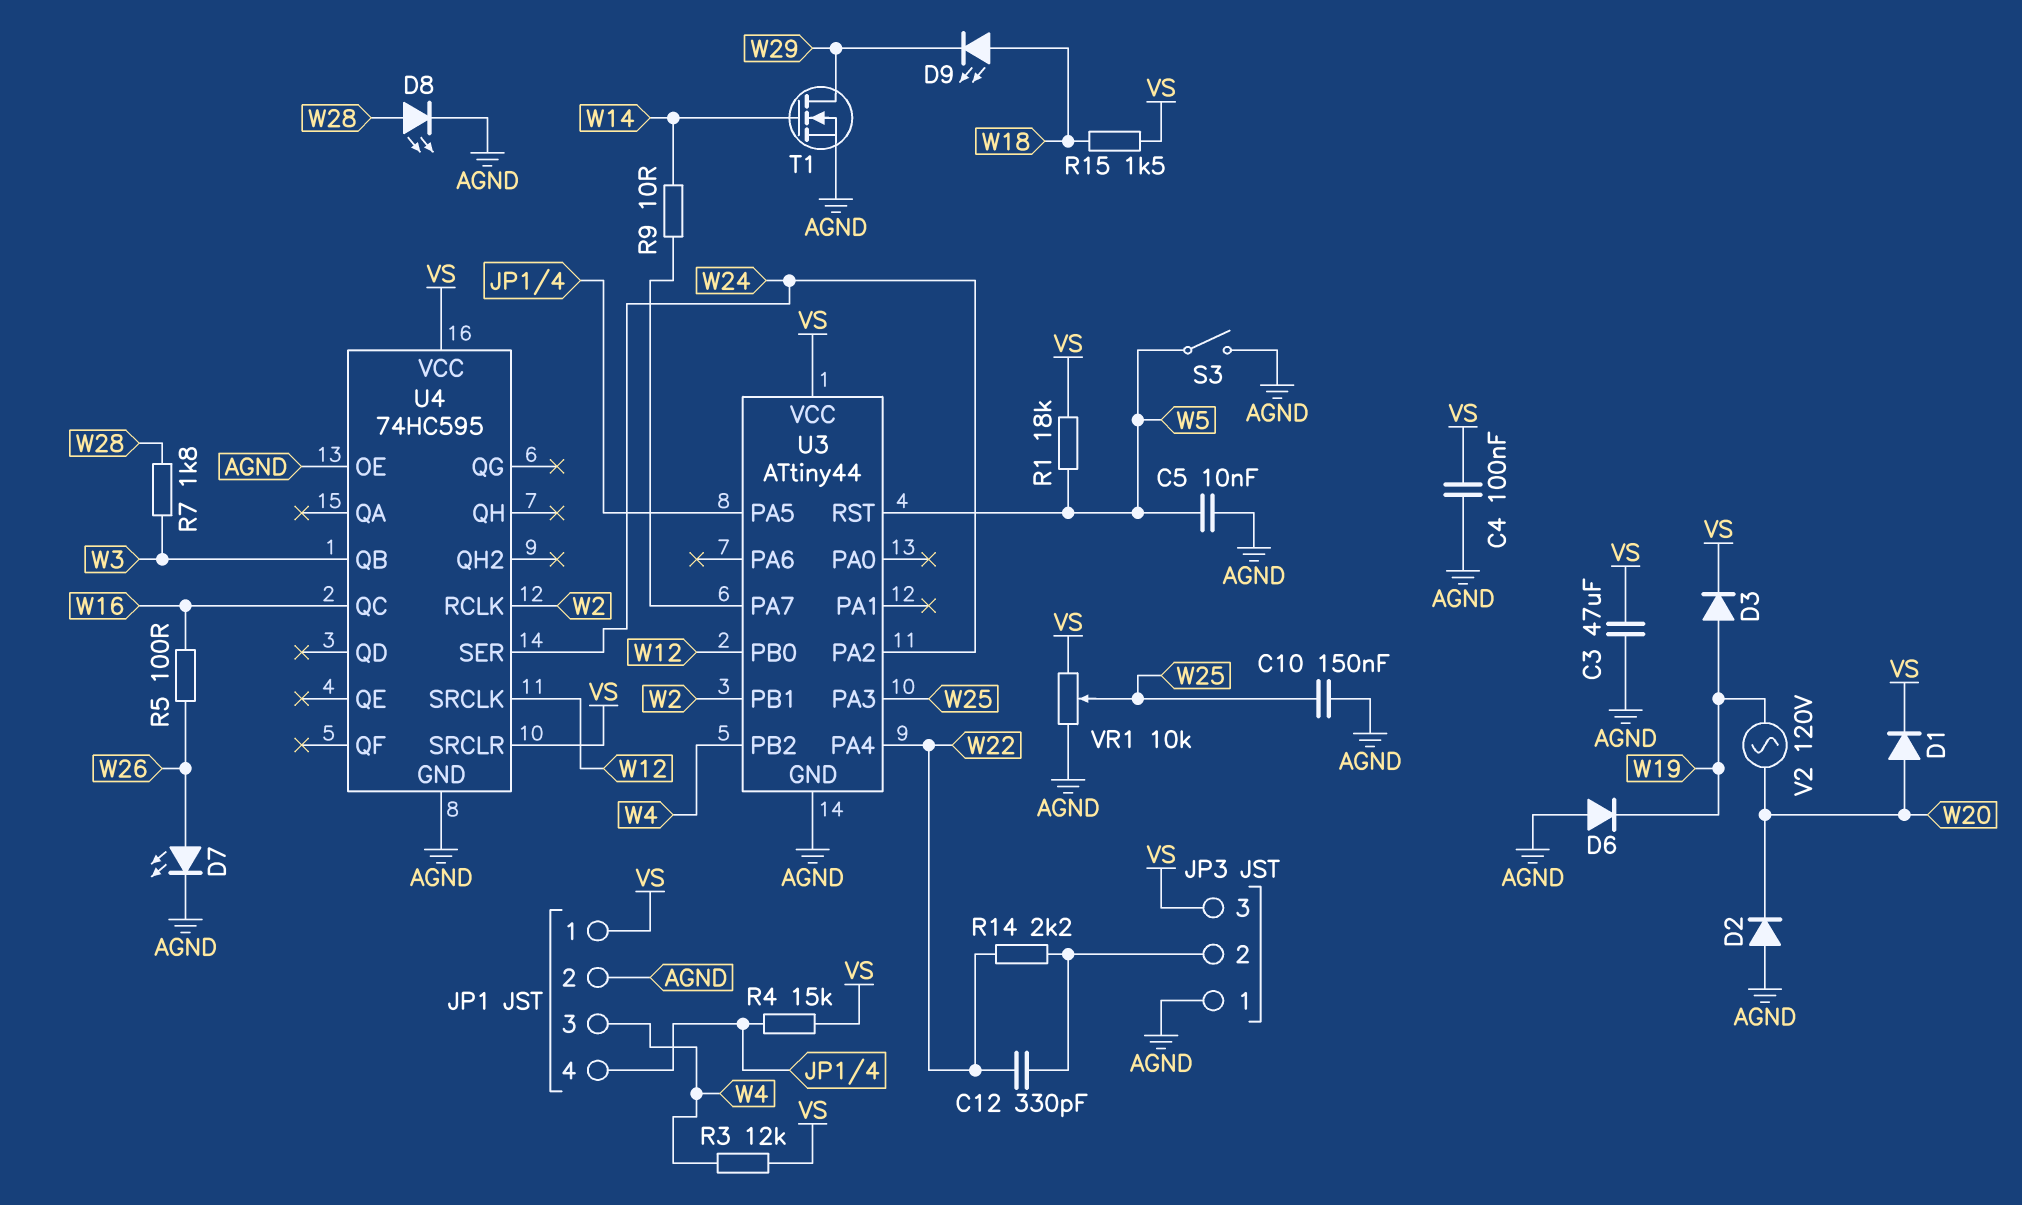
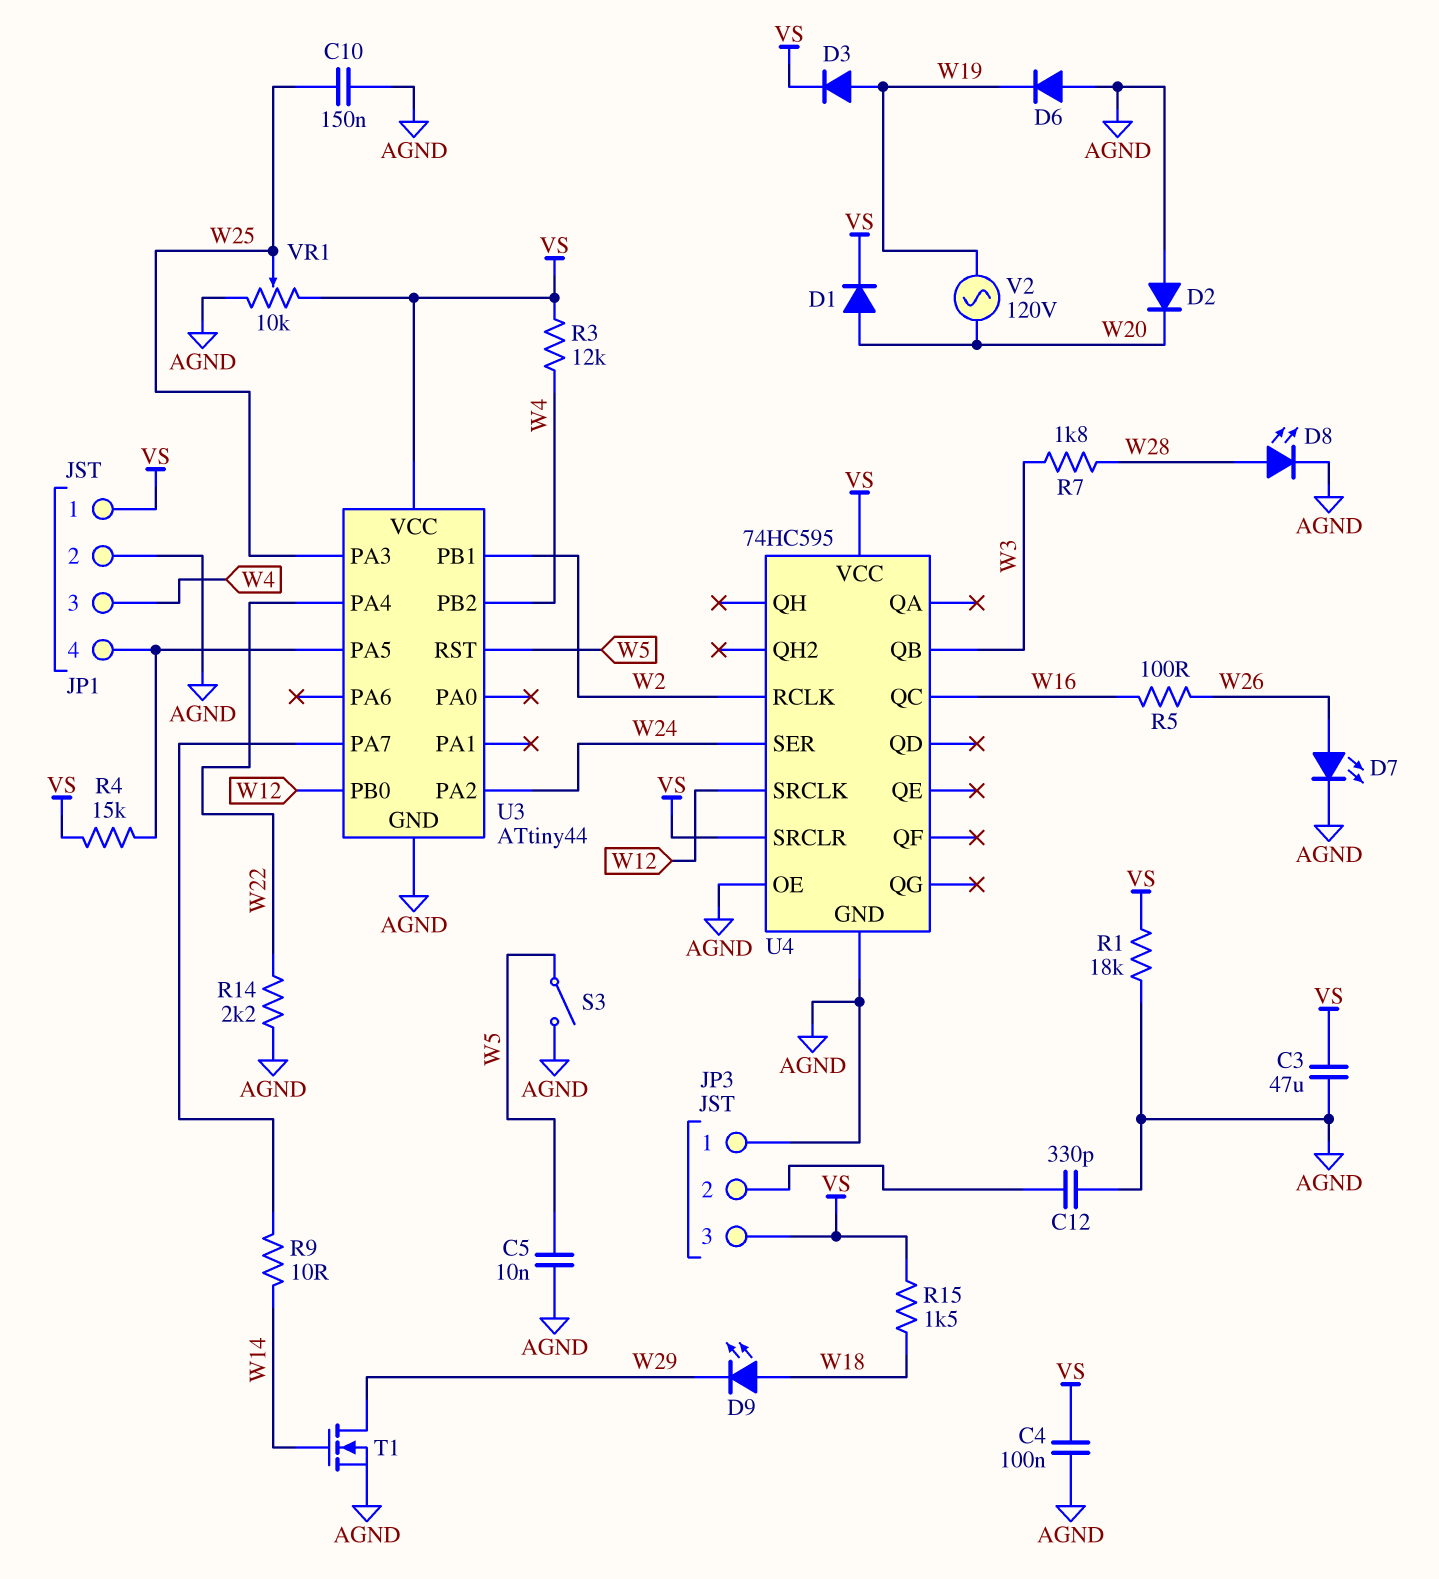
C12: 330pF (JP3/2, W22) -> 330pF (AGND, JP3/2)
R1: 18k (VS, W5) -> 18k (AGND, VS)
R14: 2.2k (JP3/2, W22) -> 2.2k (AGND, W22)

